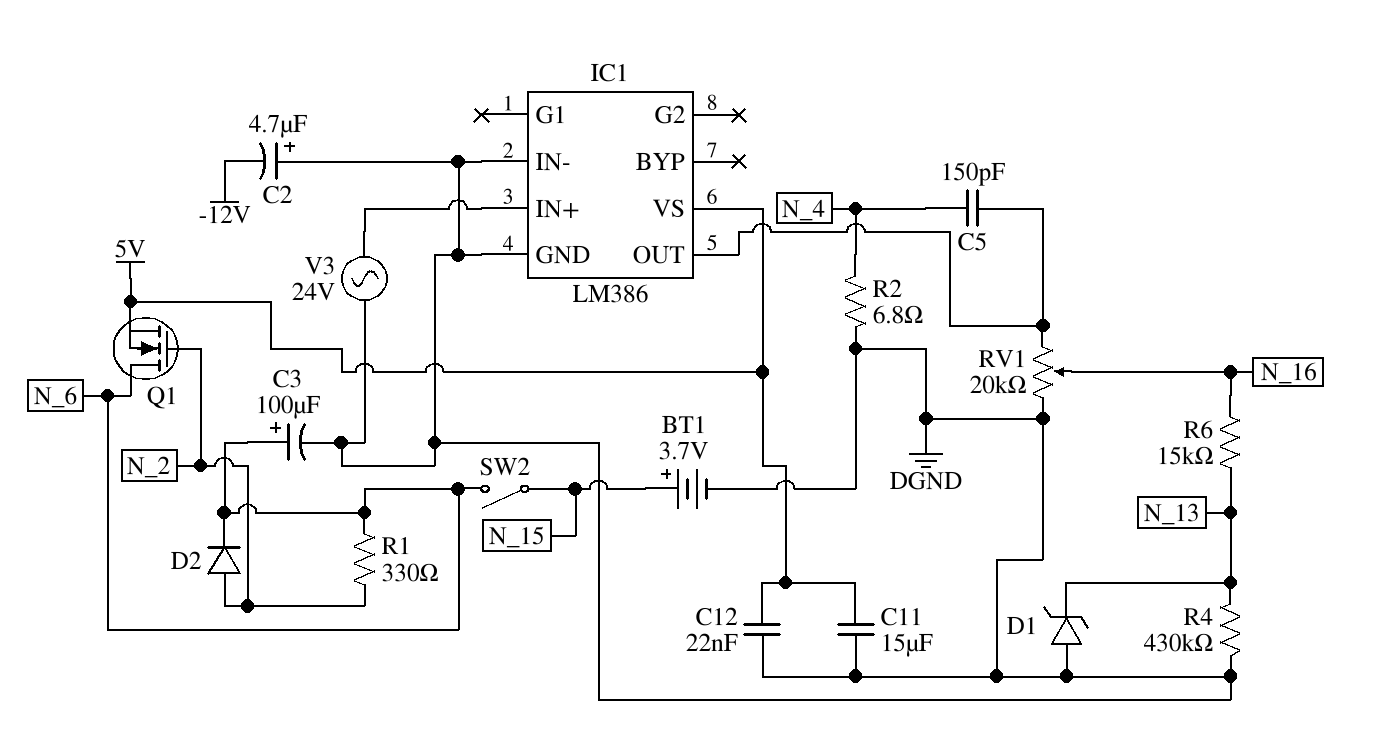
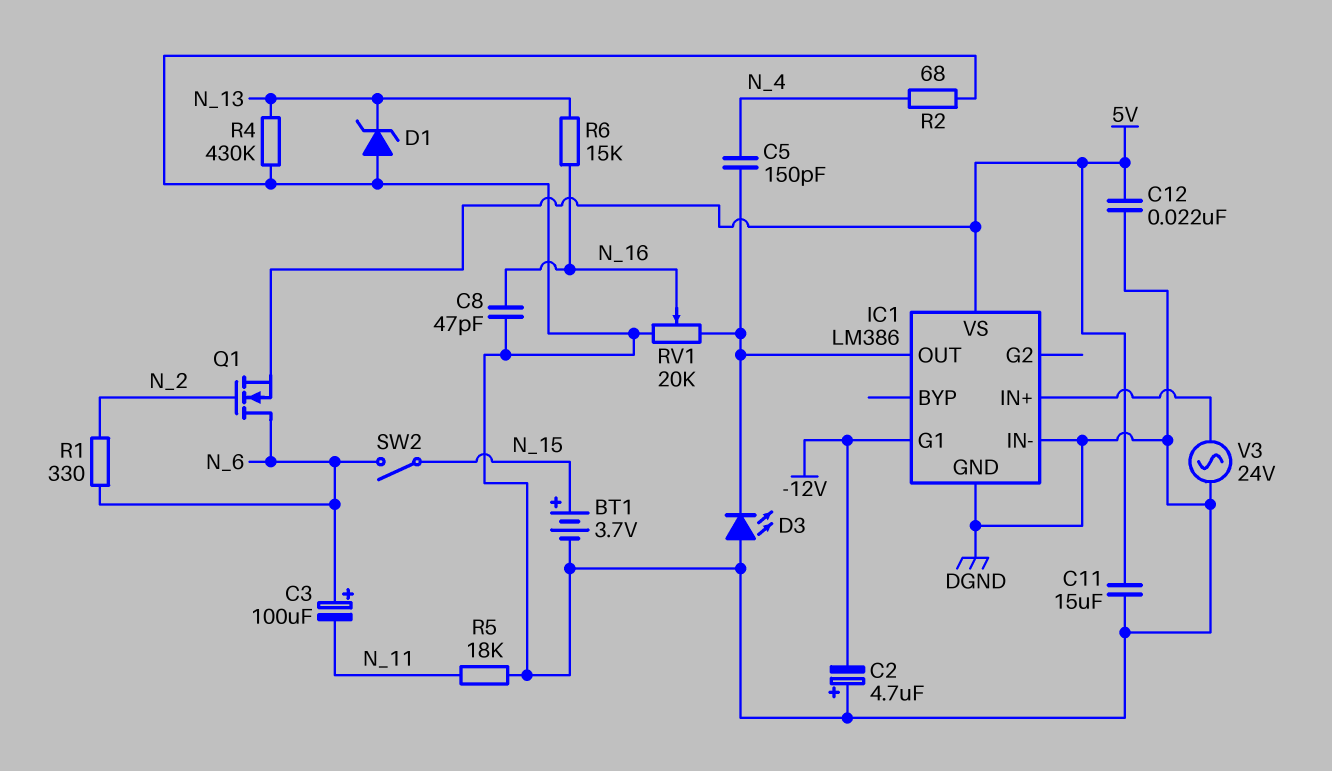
C3: 100uF (plus N_6, minus DGND) -> 100uF (plus N_6, minus N_11)
C8: none -> 47pF (DGND, N_16)
D2: diode (A N_2, K N_6) -> none
D3: none -> LED (A DGND, K IC1/OUT)
IC1 pin G1: none -> -12V
R2: 6.8 (DGND, N_4) -> 68 (DGND, N_4)
R5: none -> 18k (DGND, N_11)

